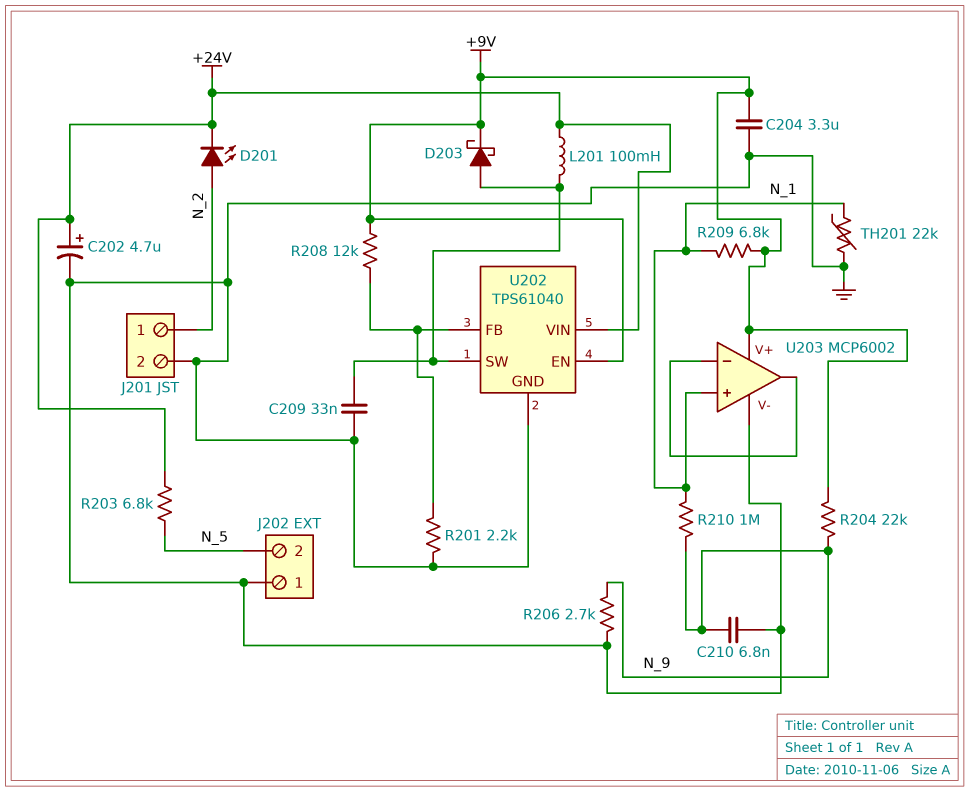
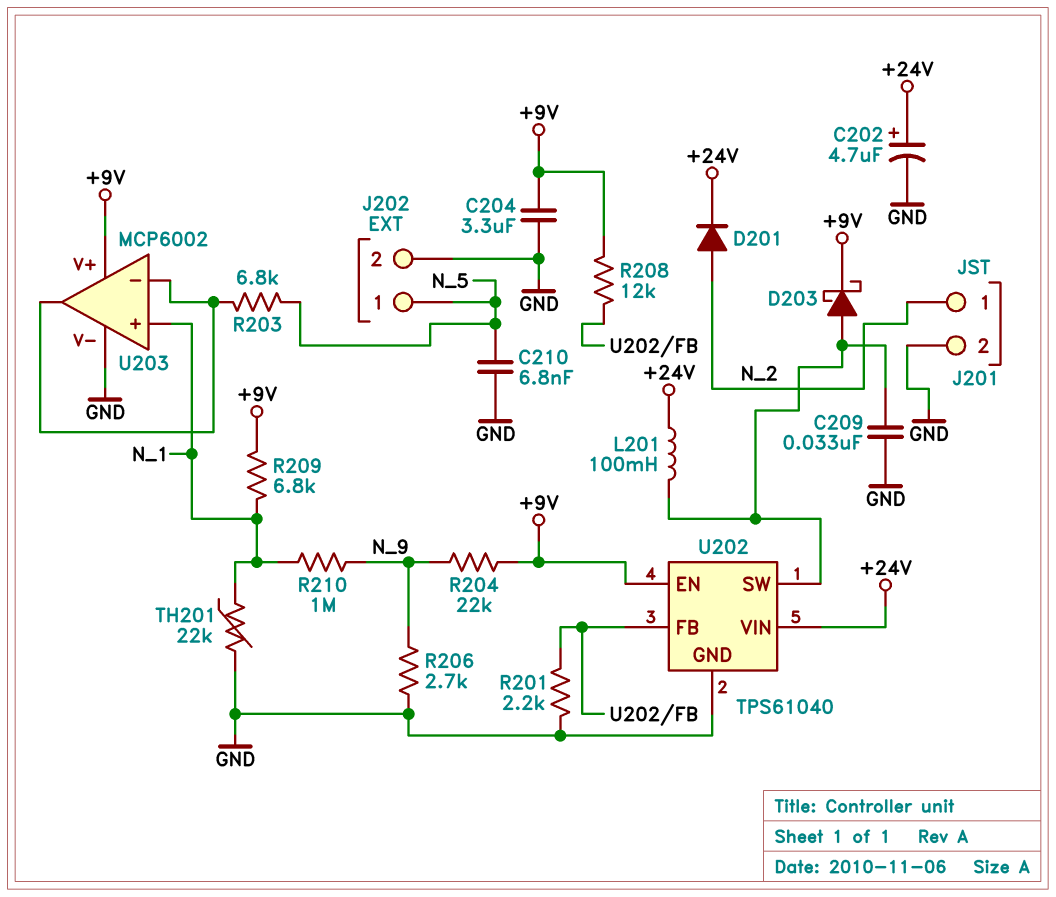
C210: 6.8nF (GND, N_9) -> 6.8nF (GND, N_5)
D201: LED (A N_2, K +24V) -> diode (A N_2, K +24V)
J202 pin 1: GND -> N_5
J202 pin 2: N_5 -> GND
R203: 6.8k (+24V, N_5) -> 6.8k (N_5, U203/in-)

